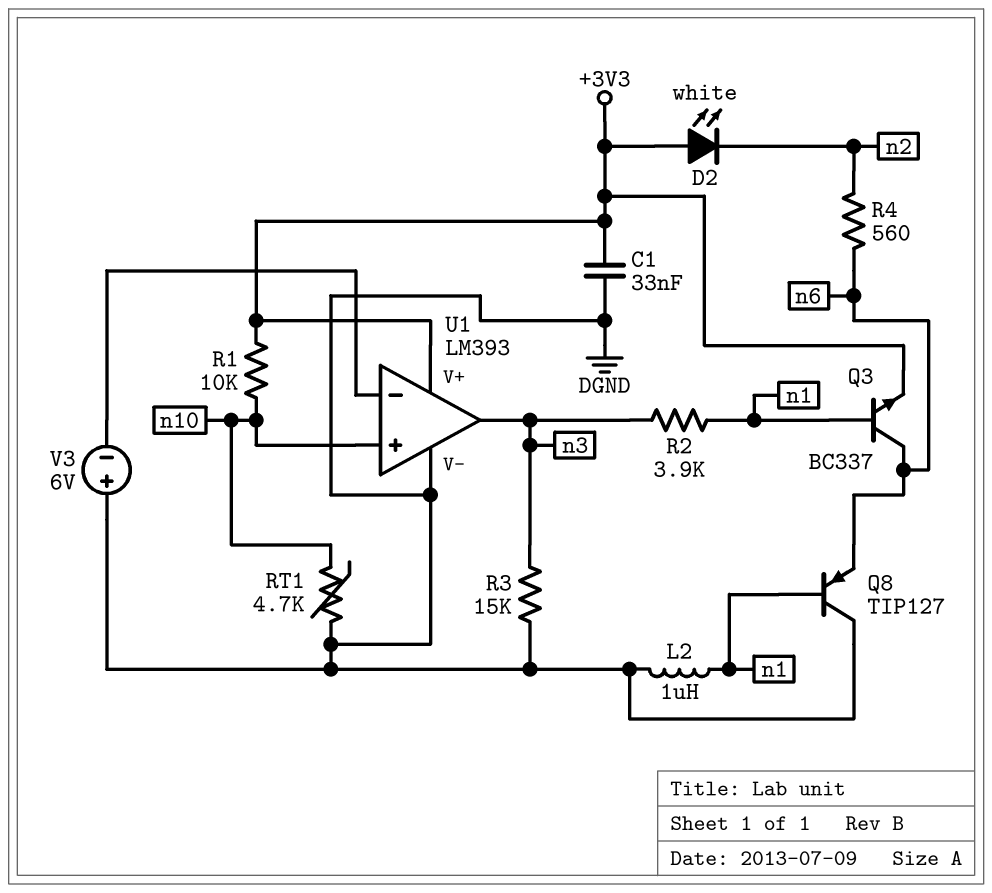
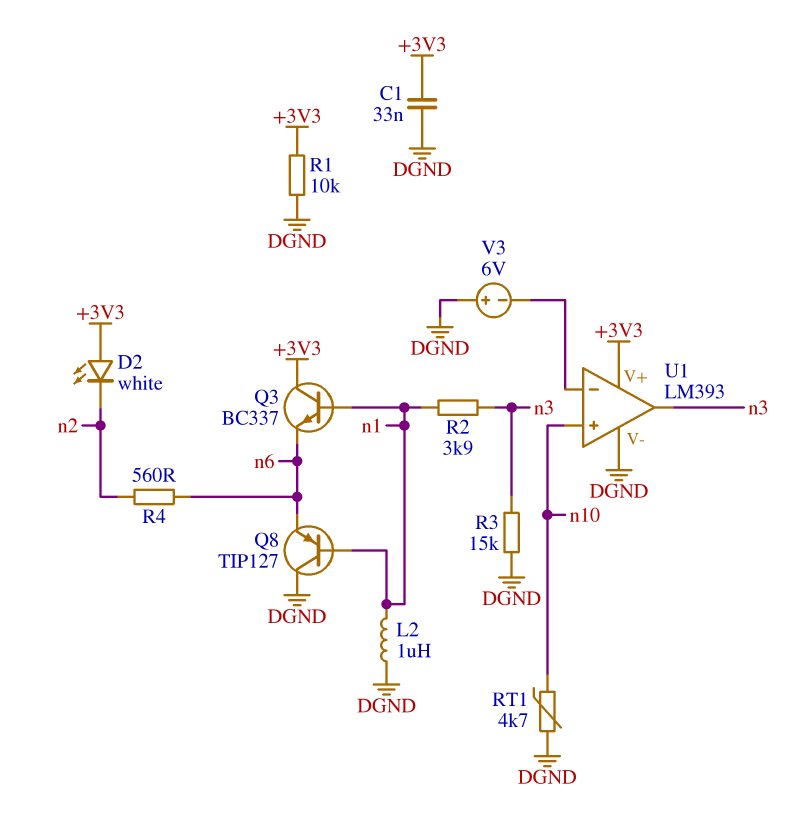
Q3: NPN BC337 (B n1, C n6, E +3V3) -> NPN BC337 (B n1, C +3V3, E n6)
R1: 10k (+3V3, n10) -> 10k (+3V3, DGND)

